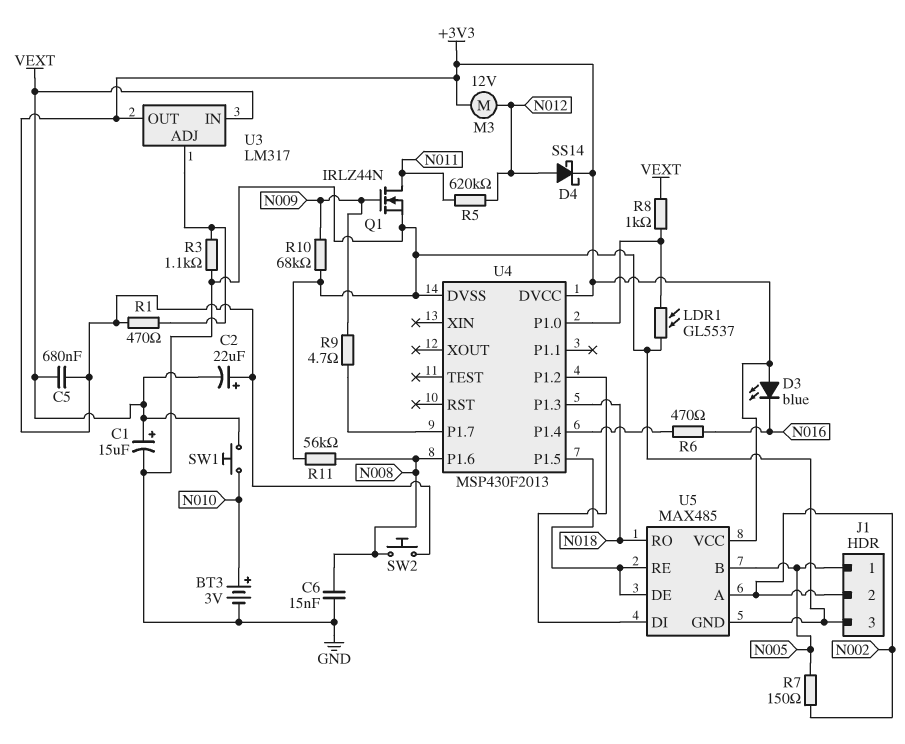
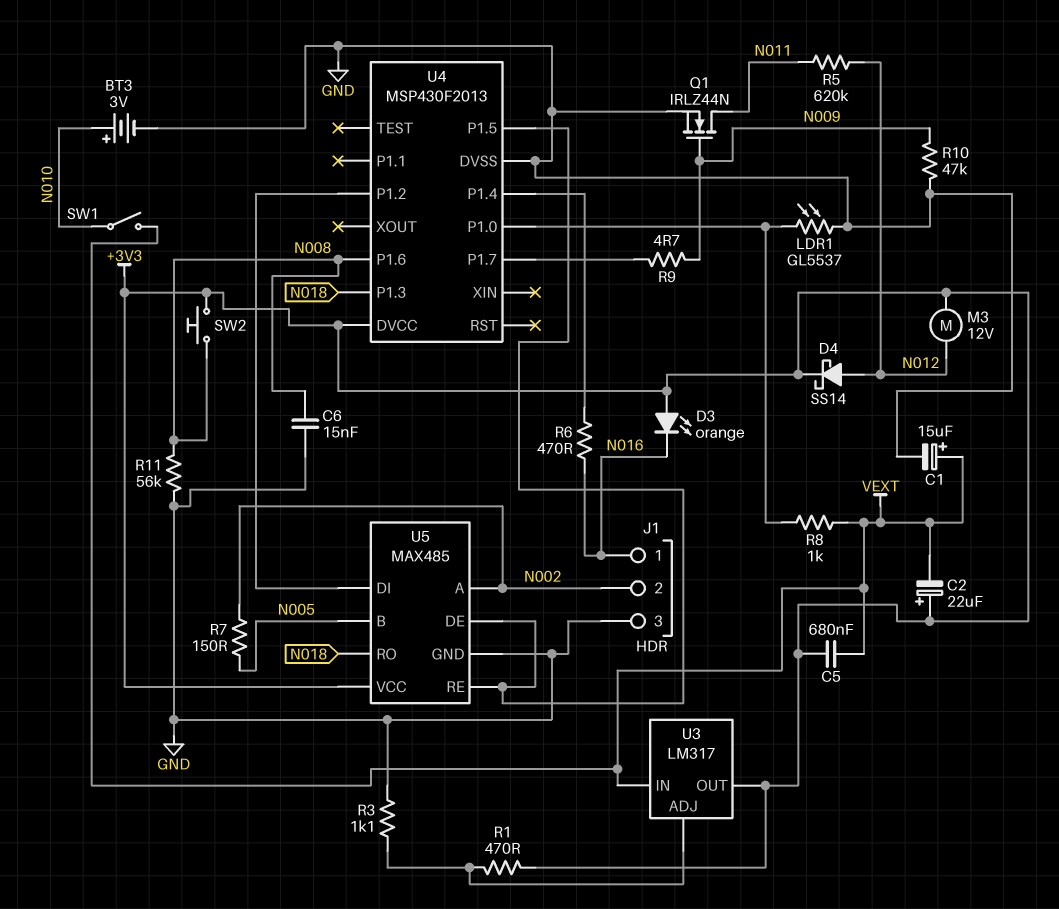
D3: LED blue (A +3V3, K N016) -> LED orange (A +3V3, K N016)
J1 pin 1: N005 -> N016
R10: 68k (GND, N009) -> 47k (GND, N009)
SW1: button (N010, VEXT) -> switch (N010, VEXT)

